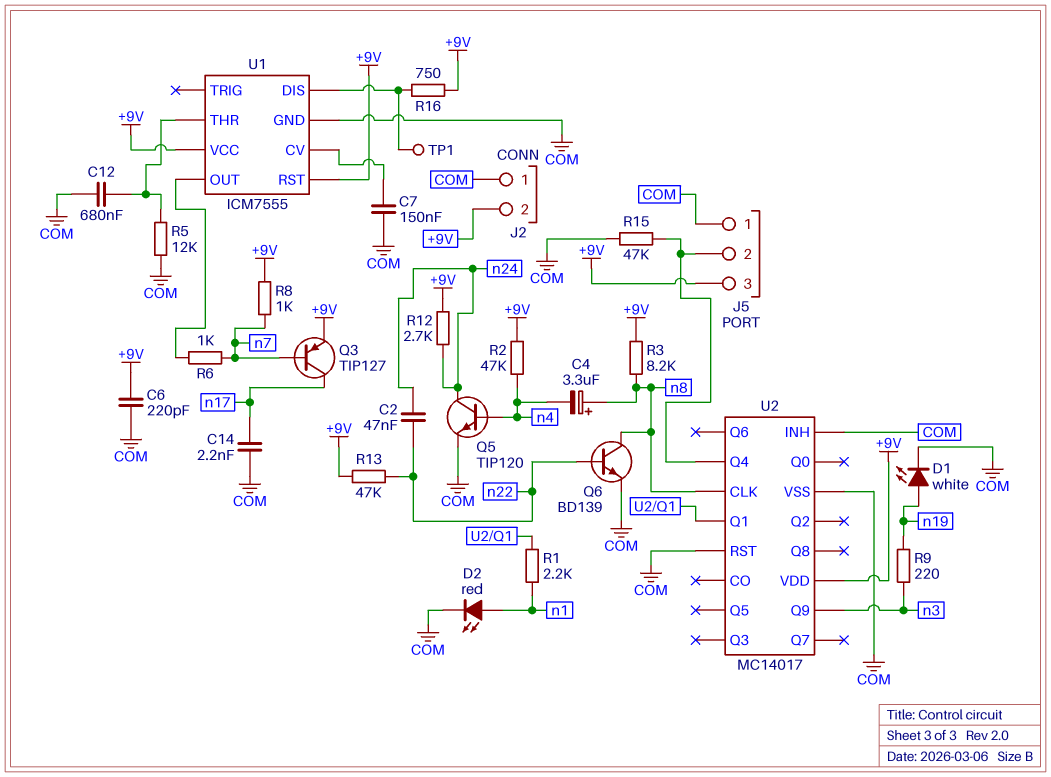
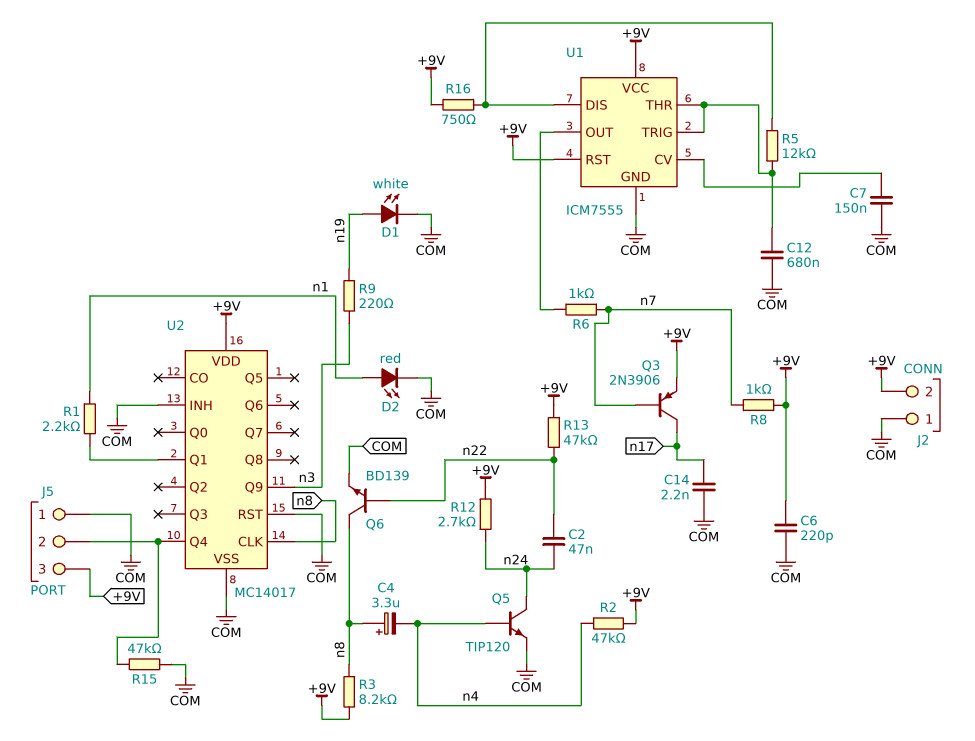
Q3: PNP TIP127 (B n7, C n17, E +9V) -> PNP 2N3906 (B n7, C n17, E +9V)
R5: 12k (COM, U1/THR) -> 12k (U1/DIS, U1/THR)
TP1: test point (U1/DIS) -> none
U1 pin TRIG: none -> U1/THR

